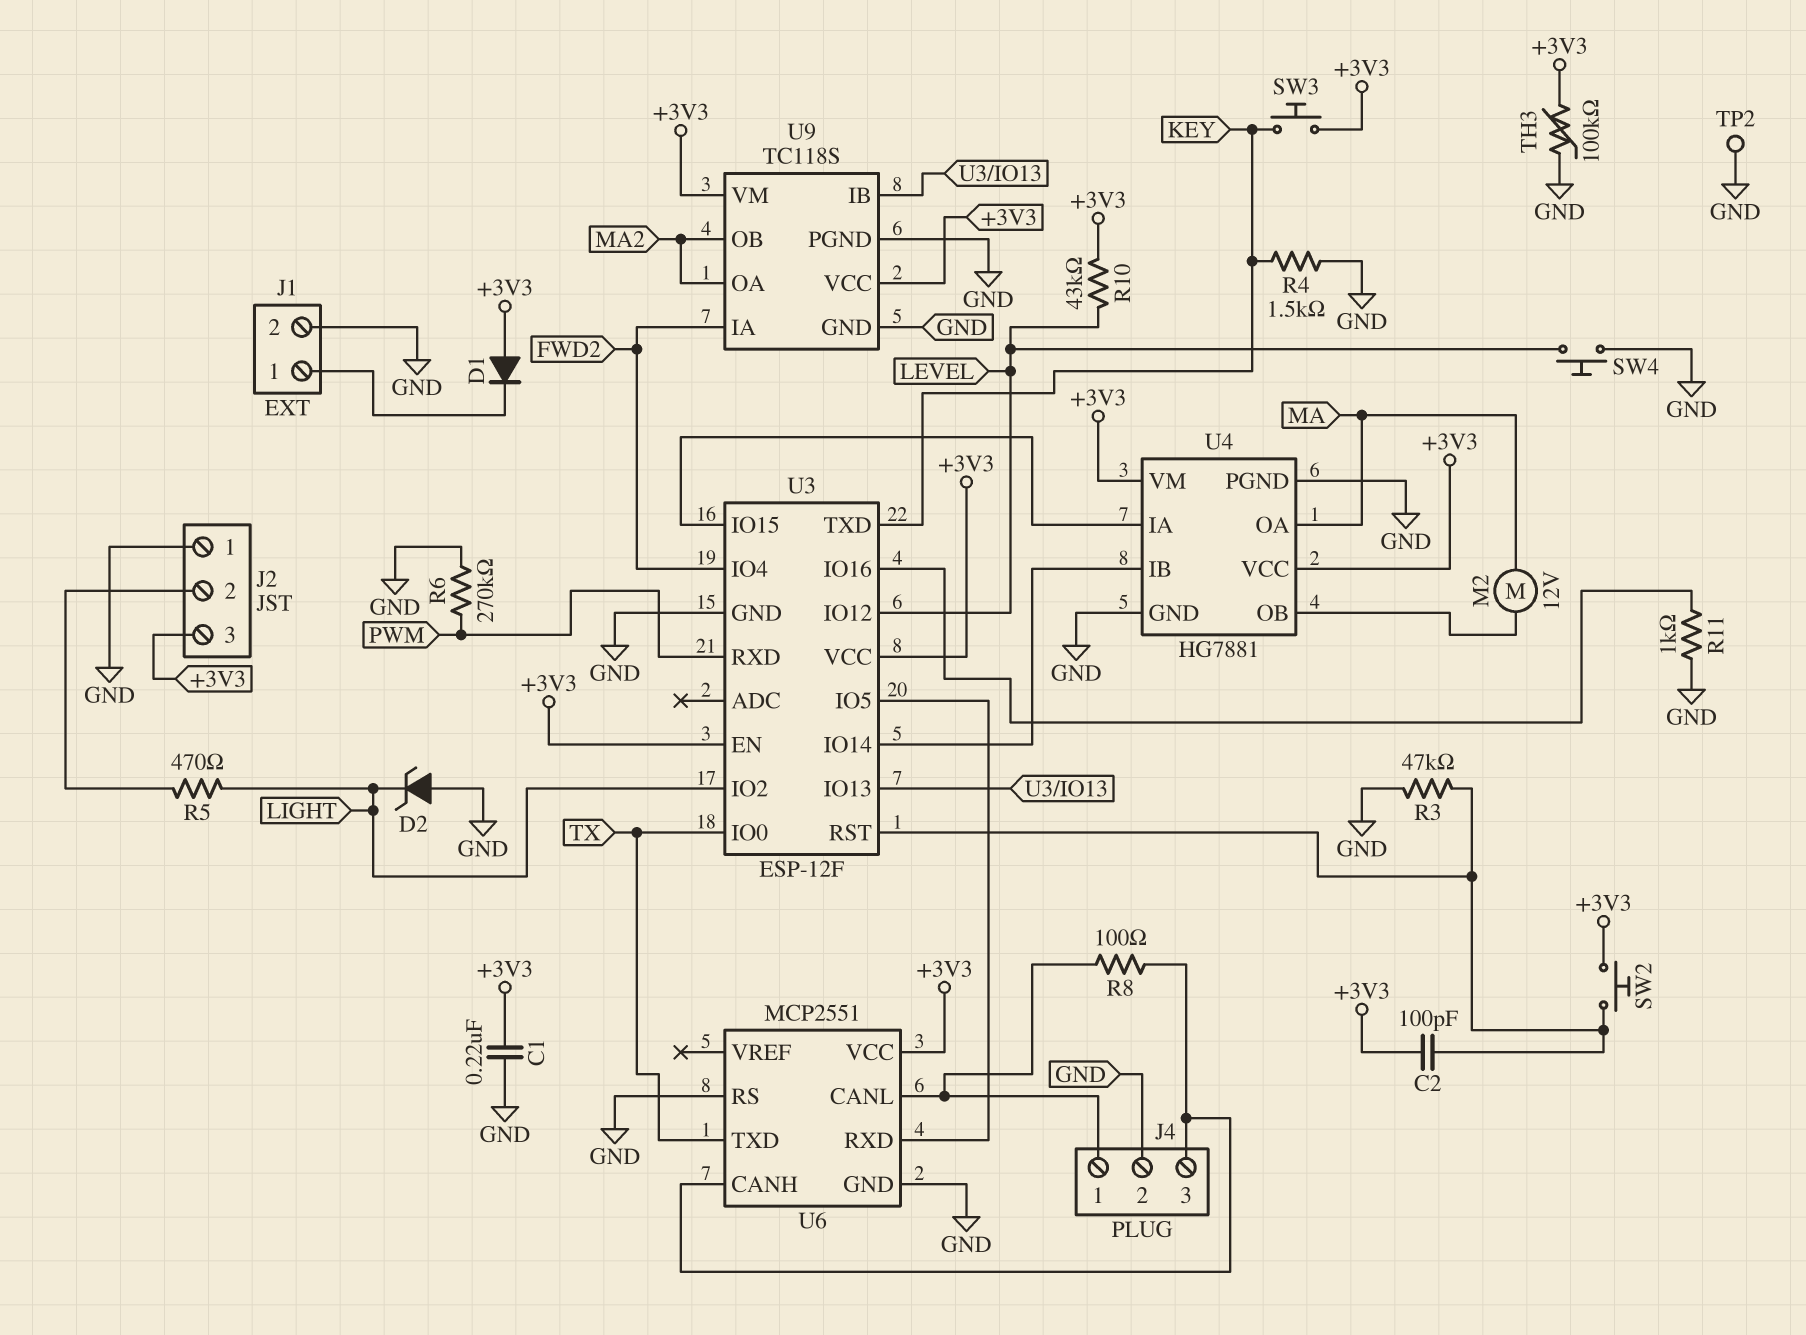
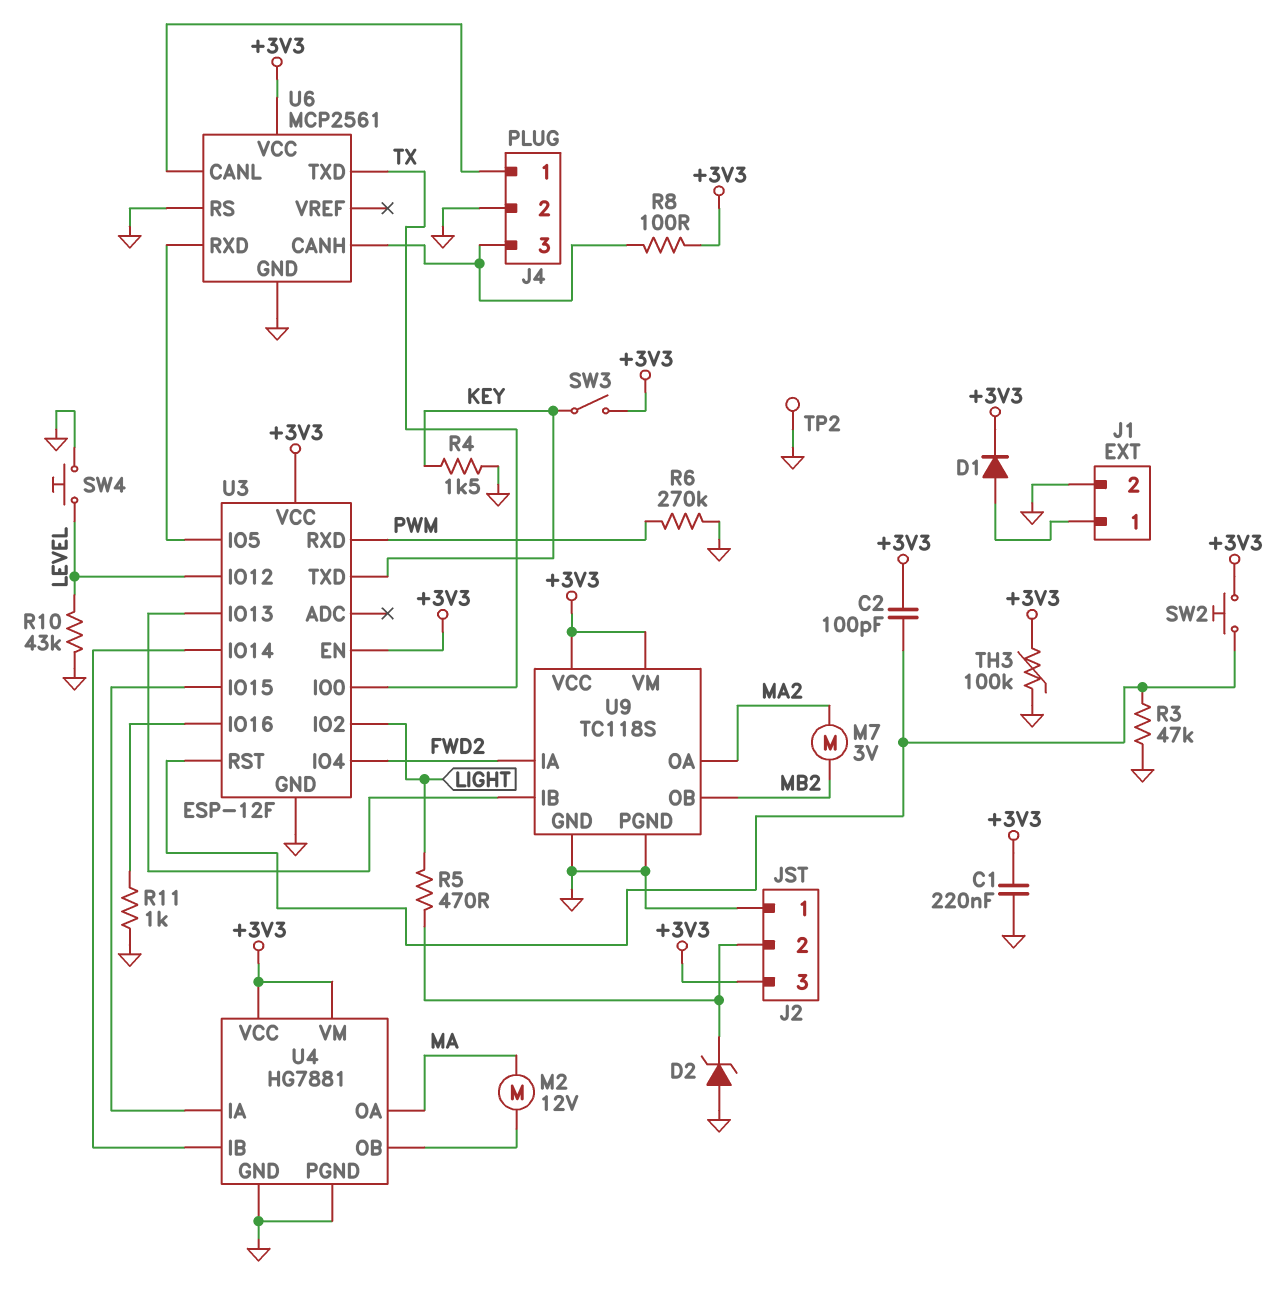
D1: diode (A +3V3, K J1/1) -> diode (A J1/1, K +3V3)
D2: zener (A GND, K LIGHT) -> zener (A GND, K J2/2)
M7: none -> motor 3V (MA2, MB2)
R8: 100 (J4/1, J4/3) -> 100 (+3V3, J4/3)
R10: 43k (+3V3, LEVEL) -> 43k (GND, LEVEL)
SW3: button (+3V3, KEY) -> switch (+3V3, KEY)
U6: MCP2551 -> MCP2561
U9 pin OB: MA2 -> MB2

